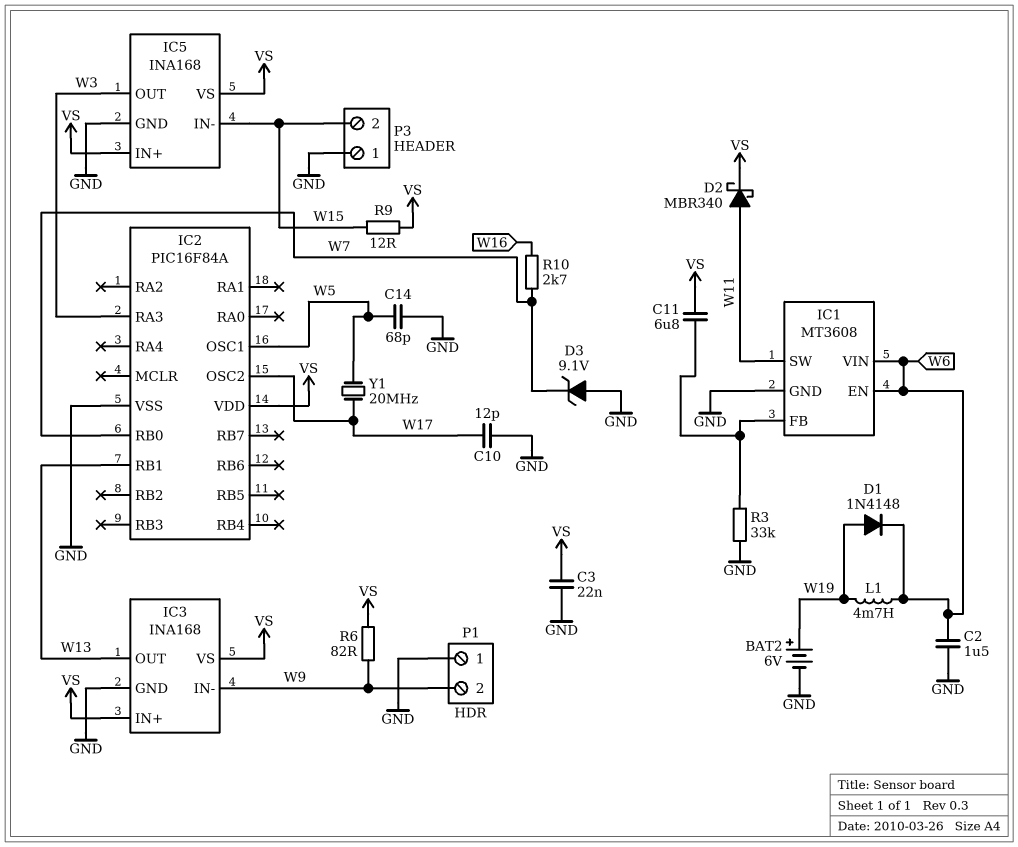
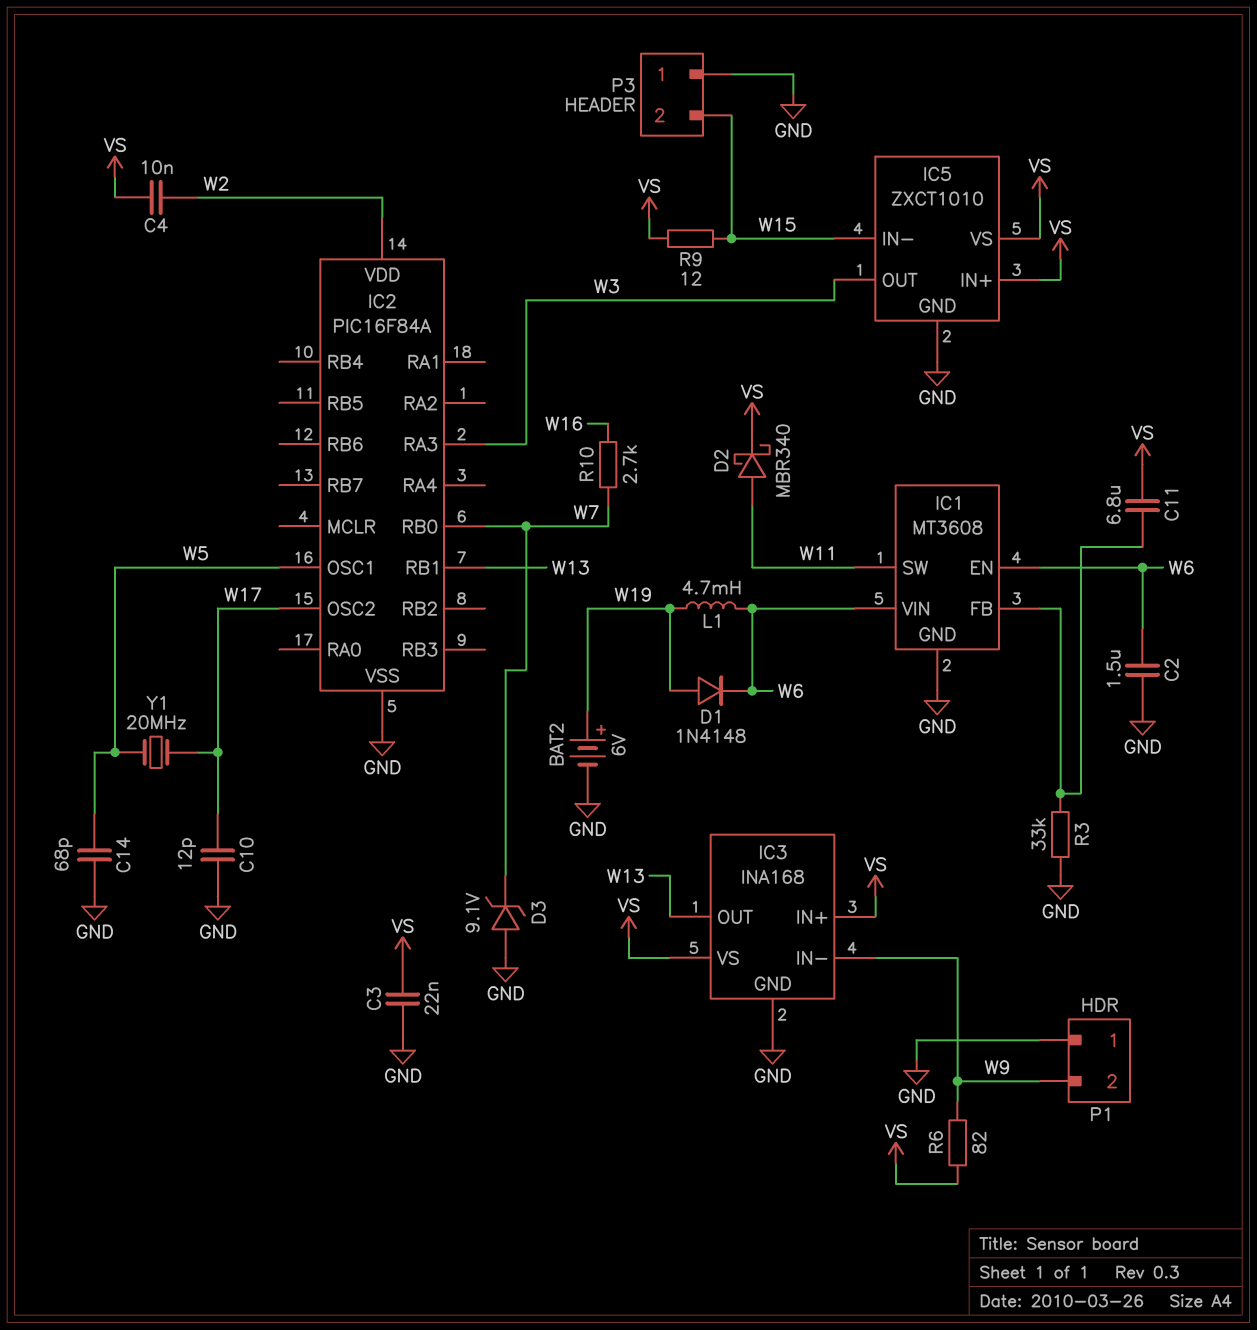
C4: none -> 10nF (VS, W2)
IC2 pin VDD: VS -> W2
IC5: INA168 -> ZXCT1010

